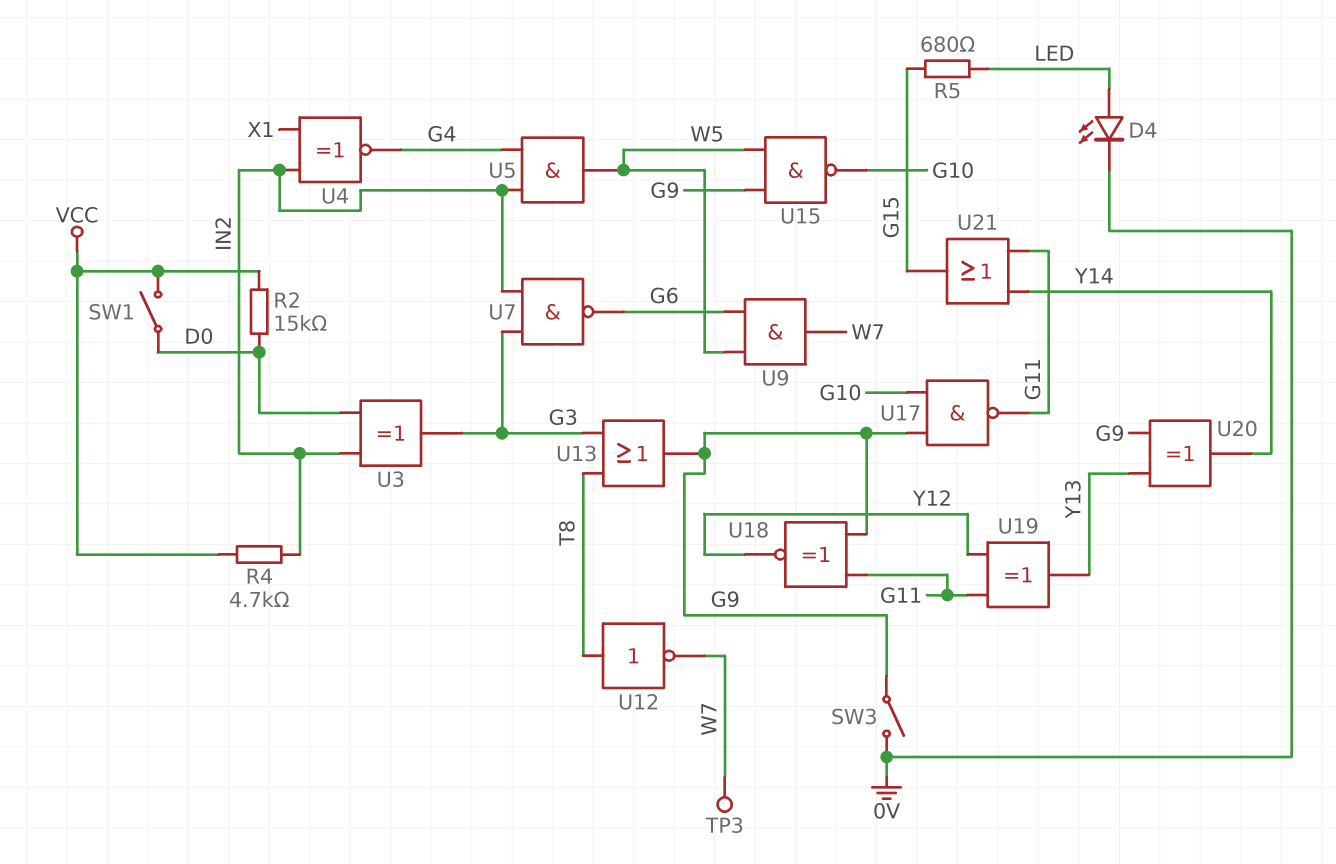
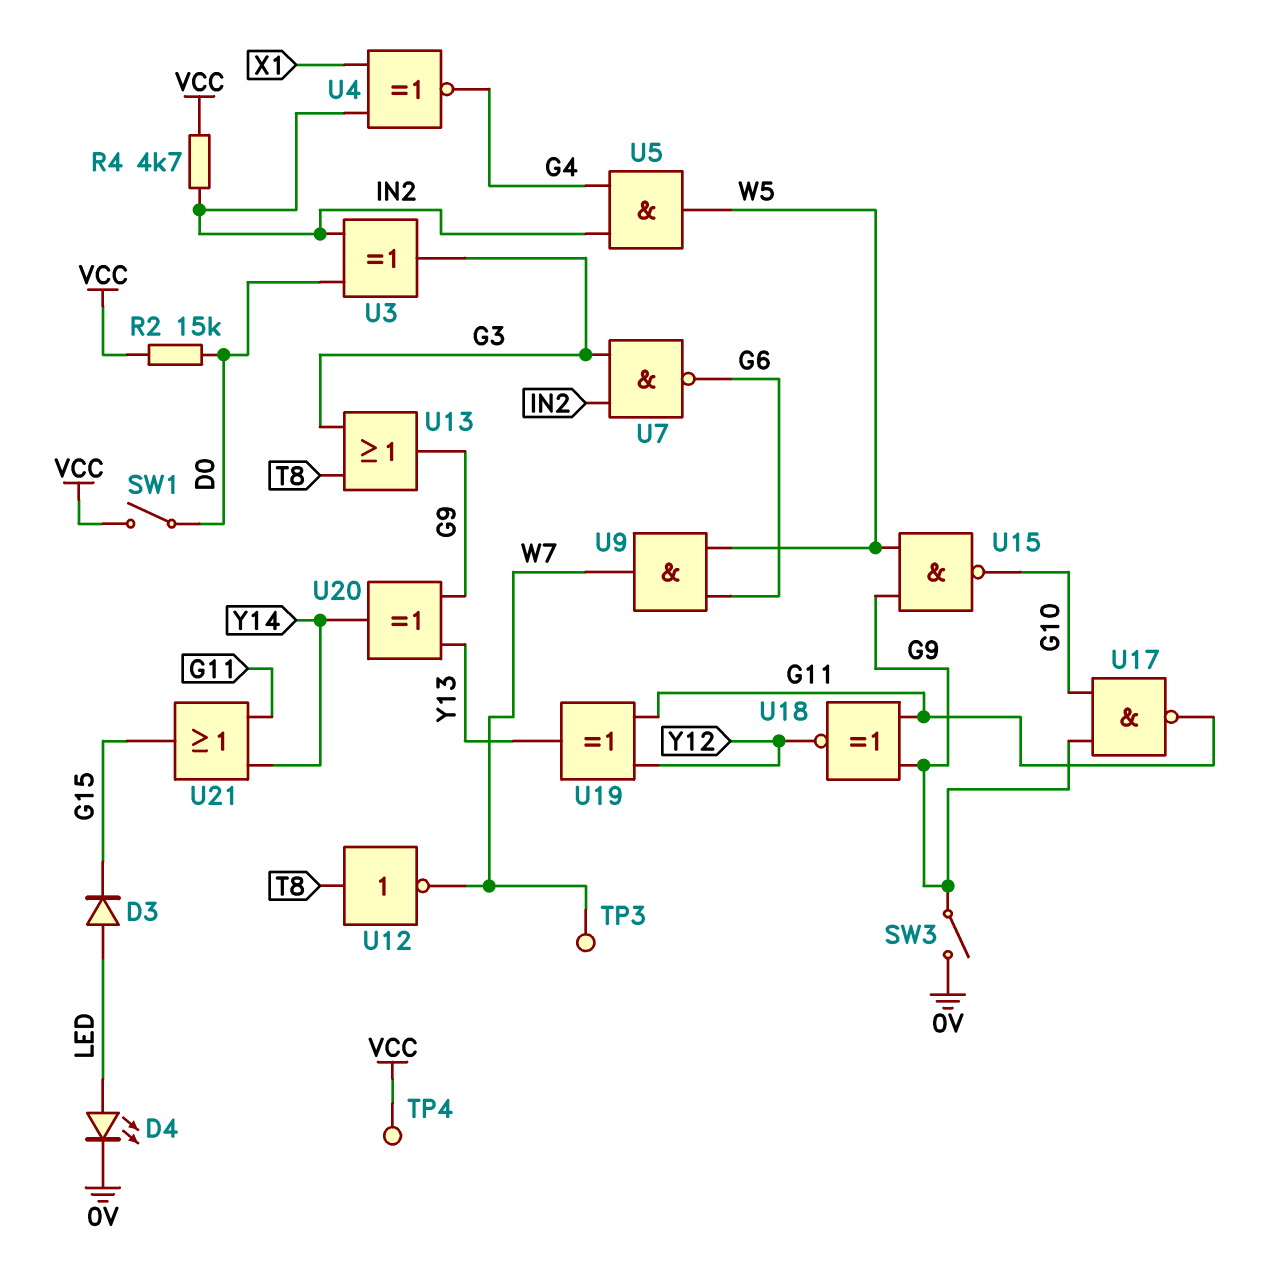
D3: none -> diode (A LED, K G15)
R5: 680 (G15, LED) -> none
TP4: none -> test point (VCC)

